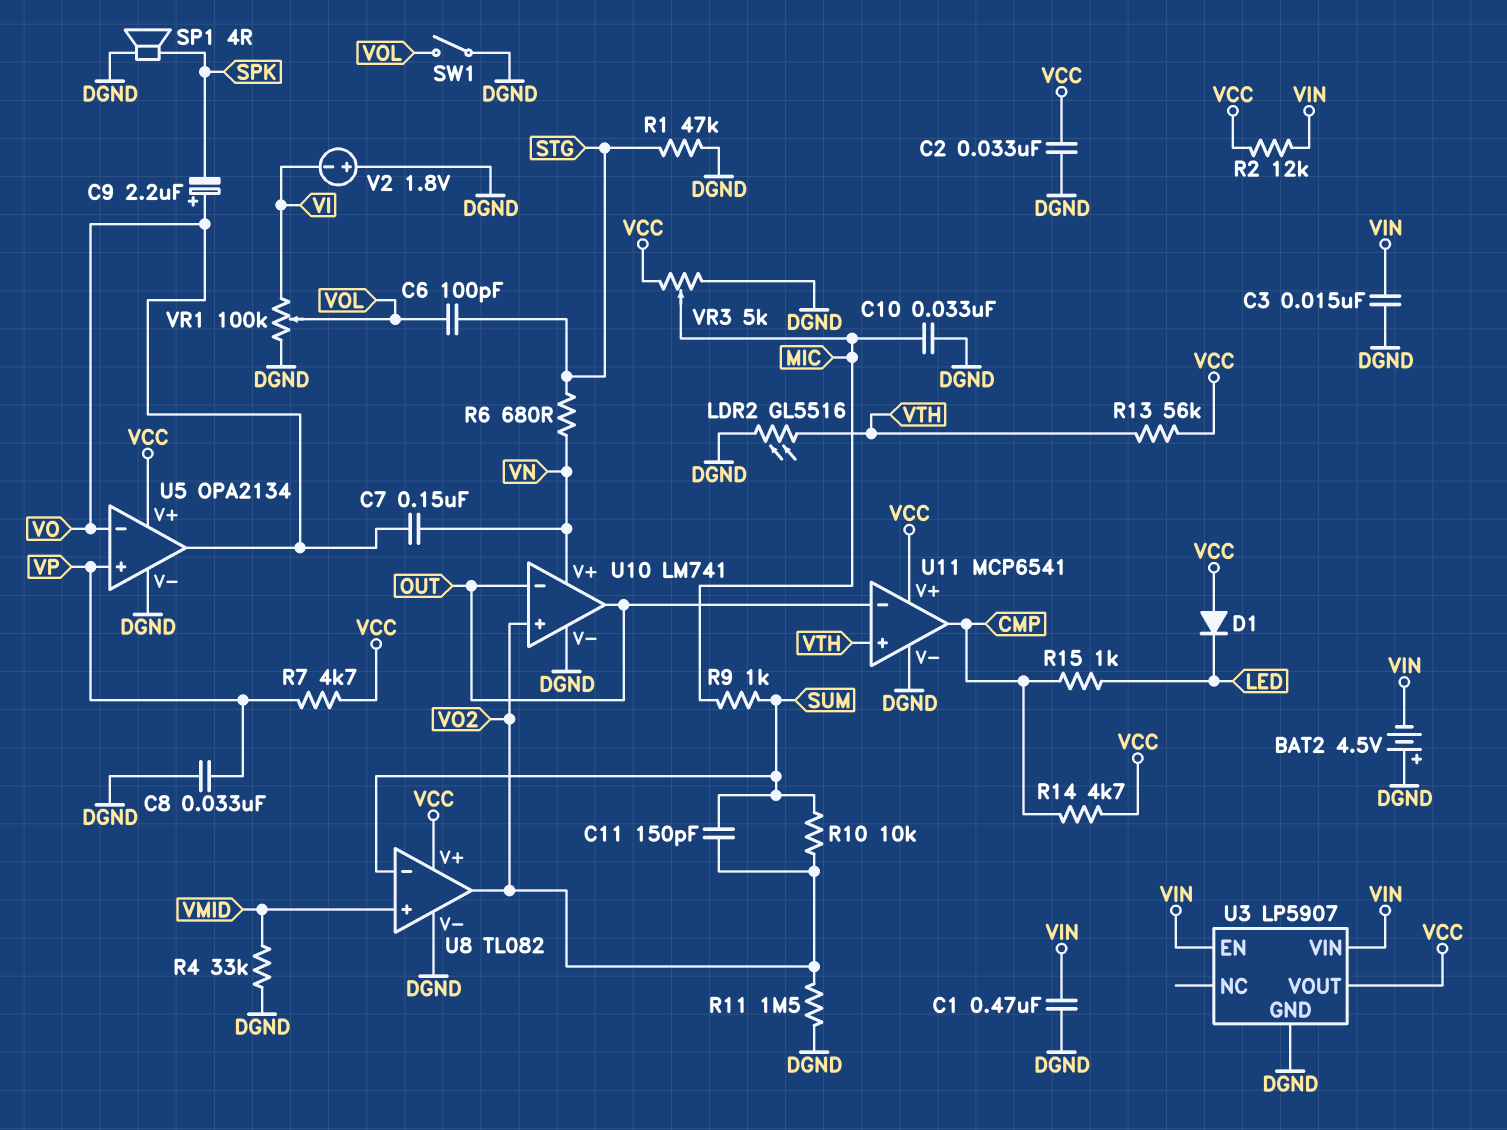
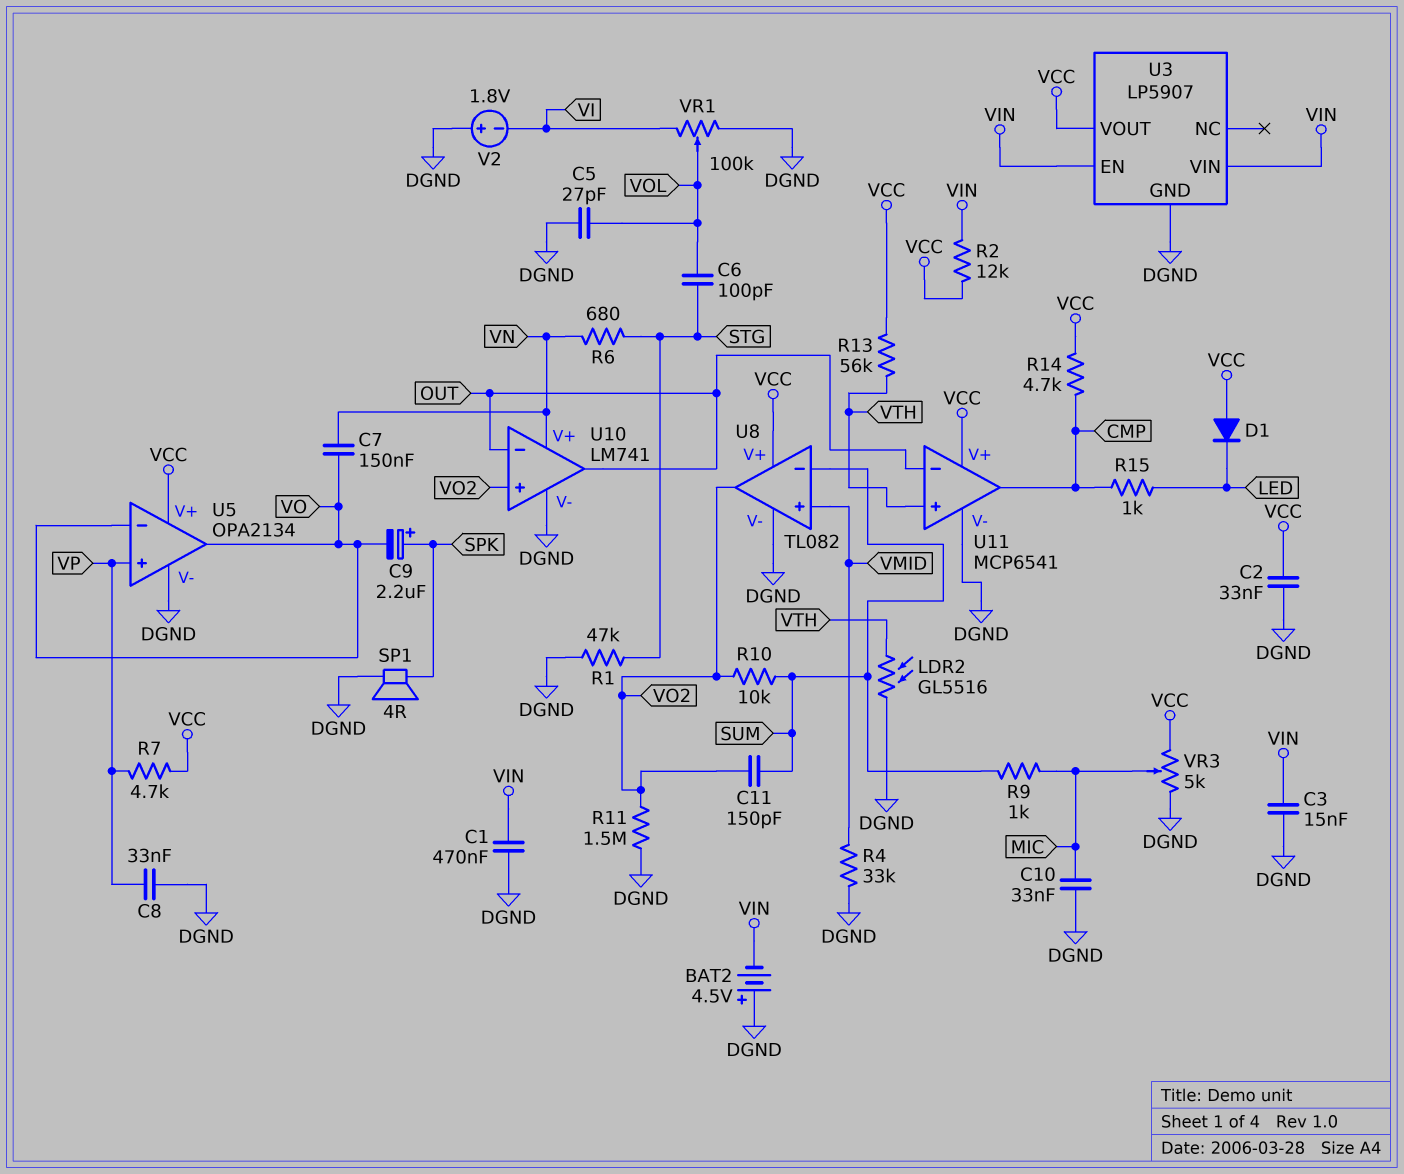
C5: none -> 27pF (DGND, VOL)
C9: 2.2uF (plus VO, minus SPK) -> 2.2uF (plus SPK, minus VO)
SW1: switch (DGND, VOL) -> none

